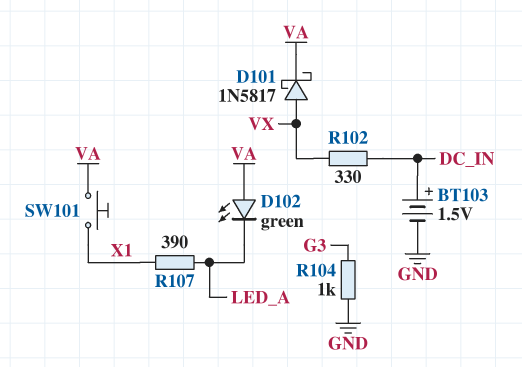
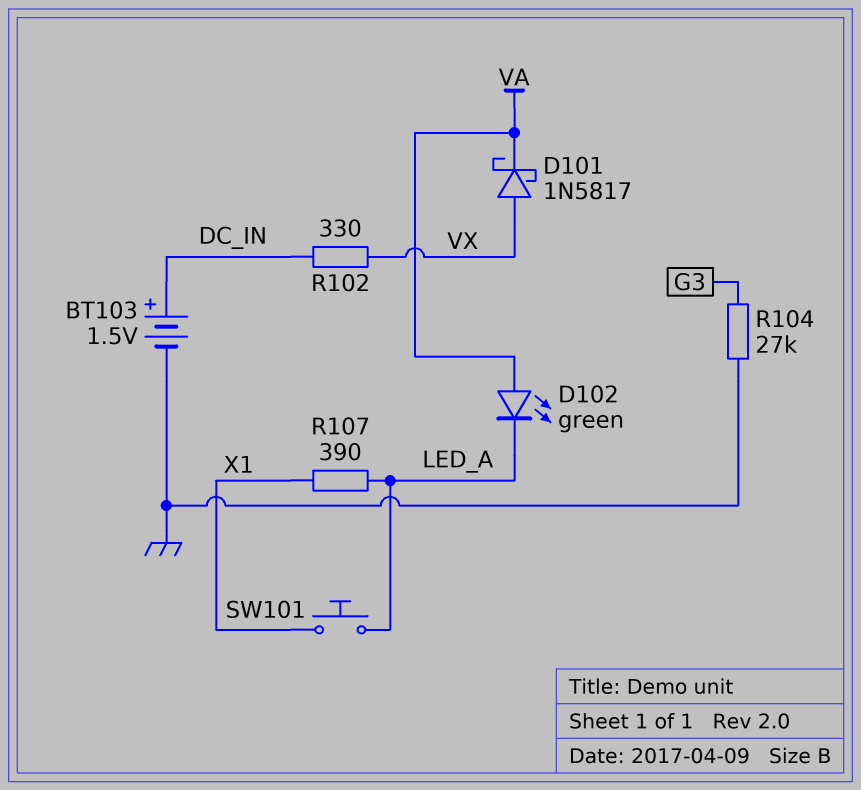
R104: 1k (G3, GND) -> 27k (G3, GND)
SW101: button (VA, X1) -> button (LED_A, X1)

